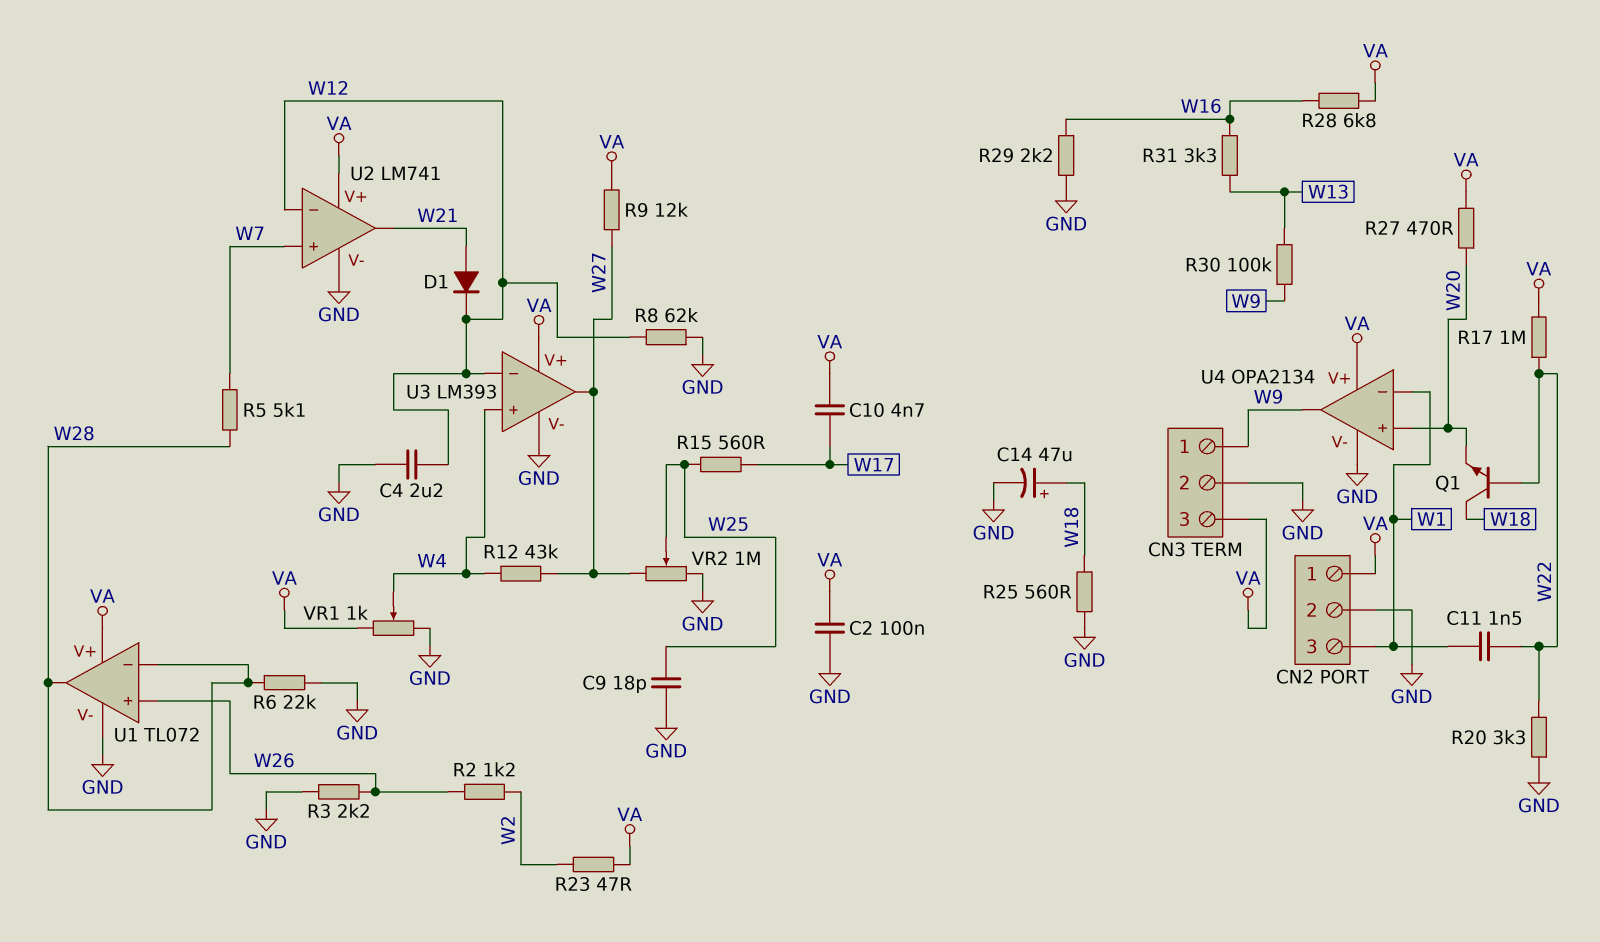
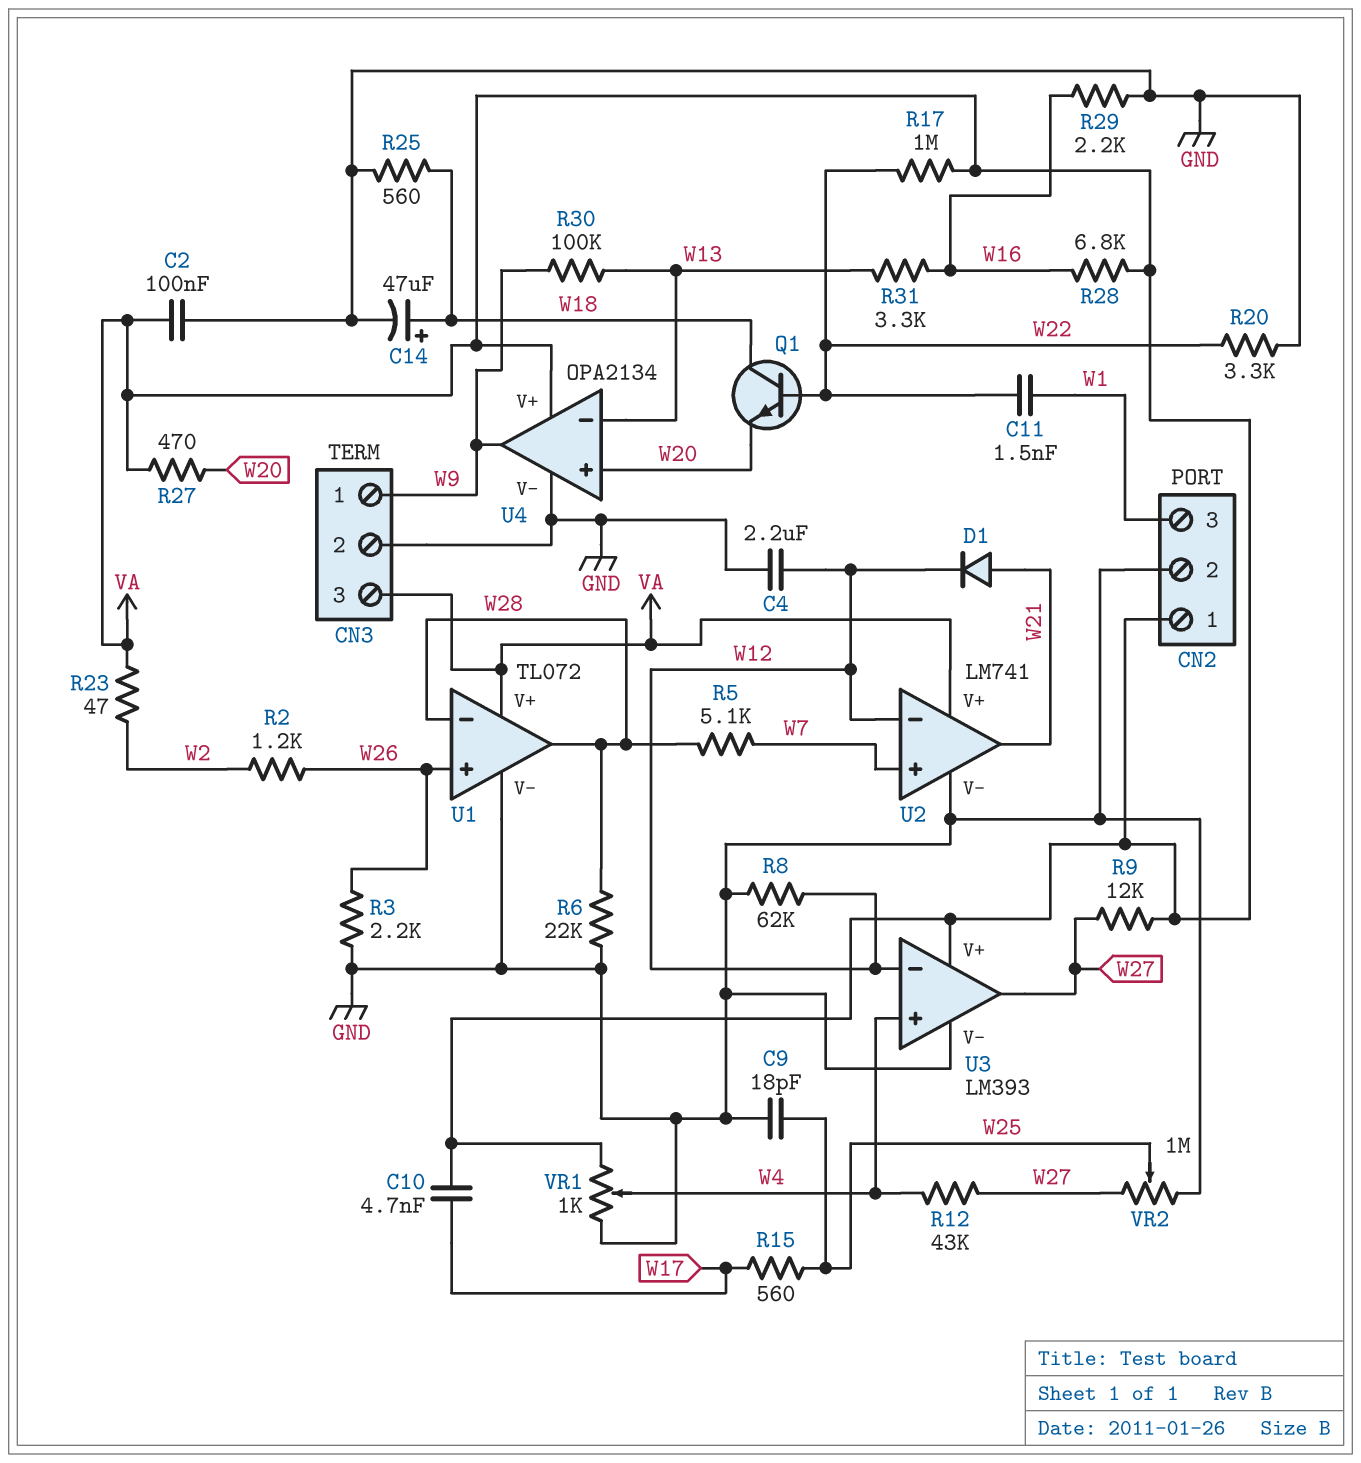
U4 pin in-: W1 -> W13

